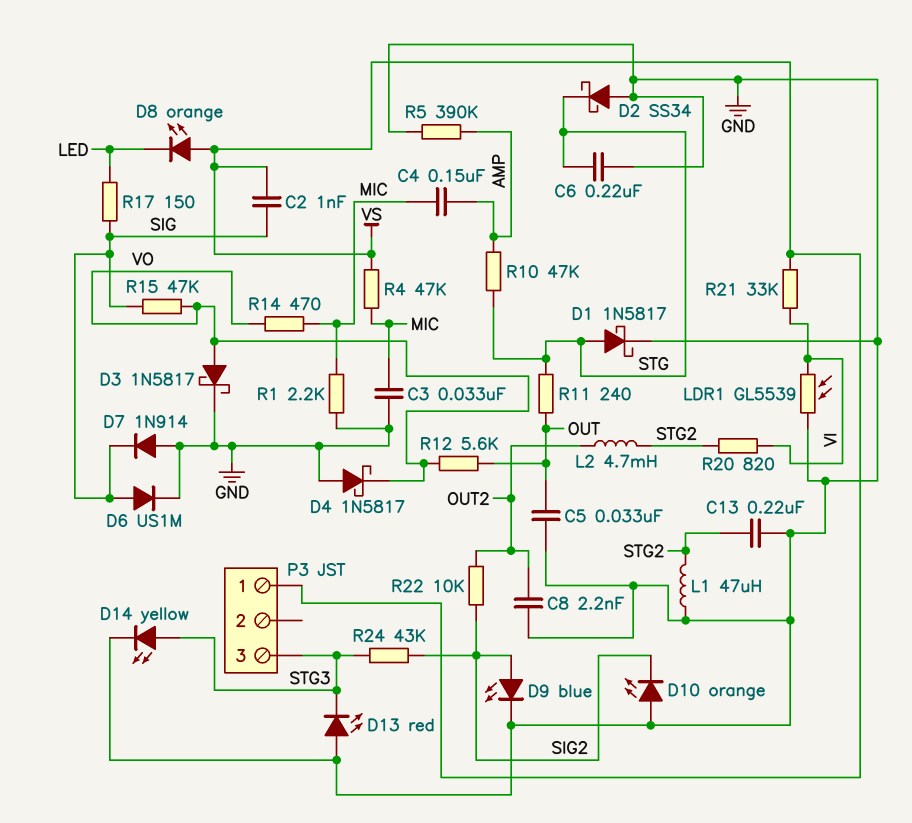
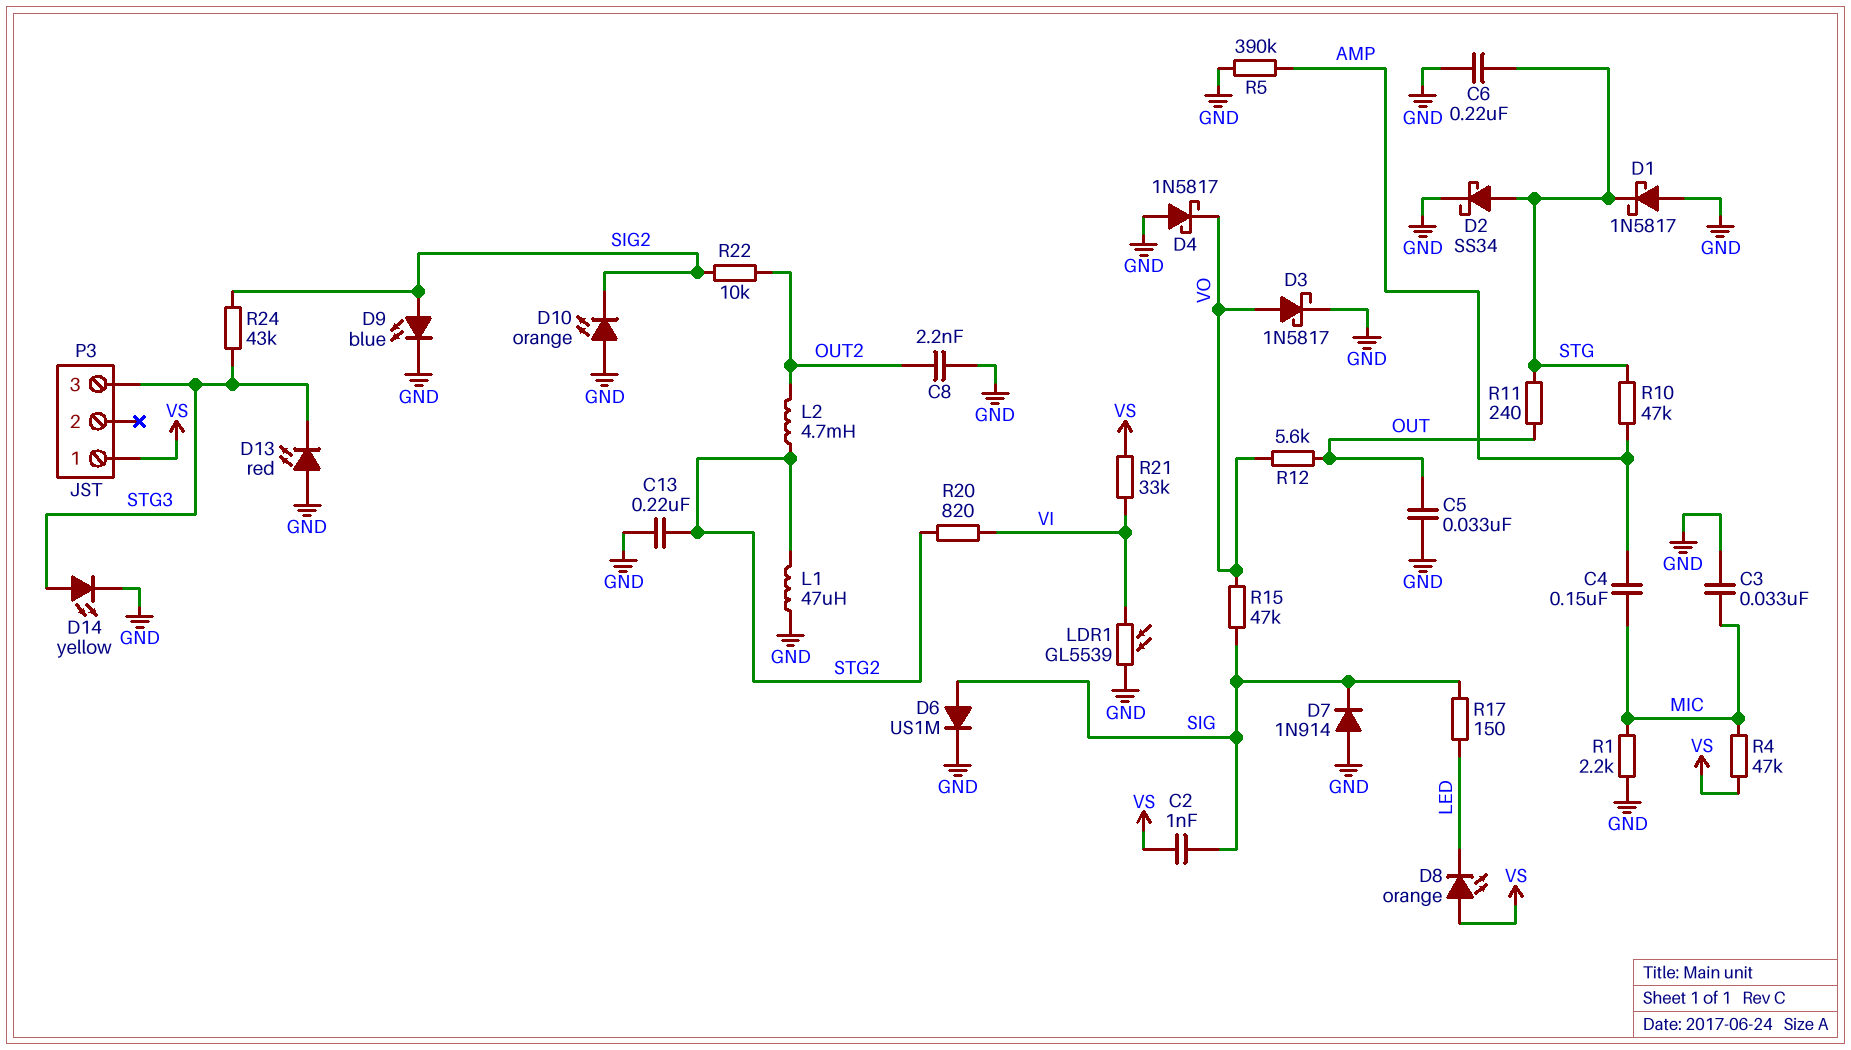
D1: schottky 1N5817 (A STG, K GND) -> schottky 1N5817 (A GND, K STG)
D2: schottky SS34 (A GND, K STG) -> schottky SS34 (A STG, K GND)
R14: 470 (MIC, VO) -> none

